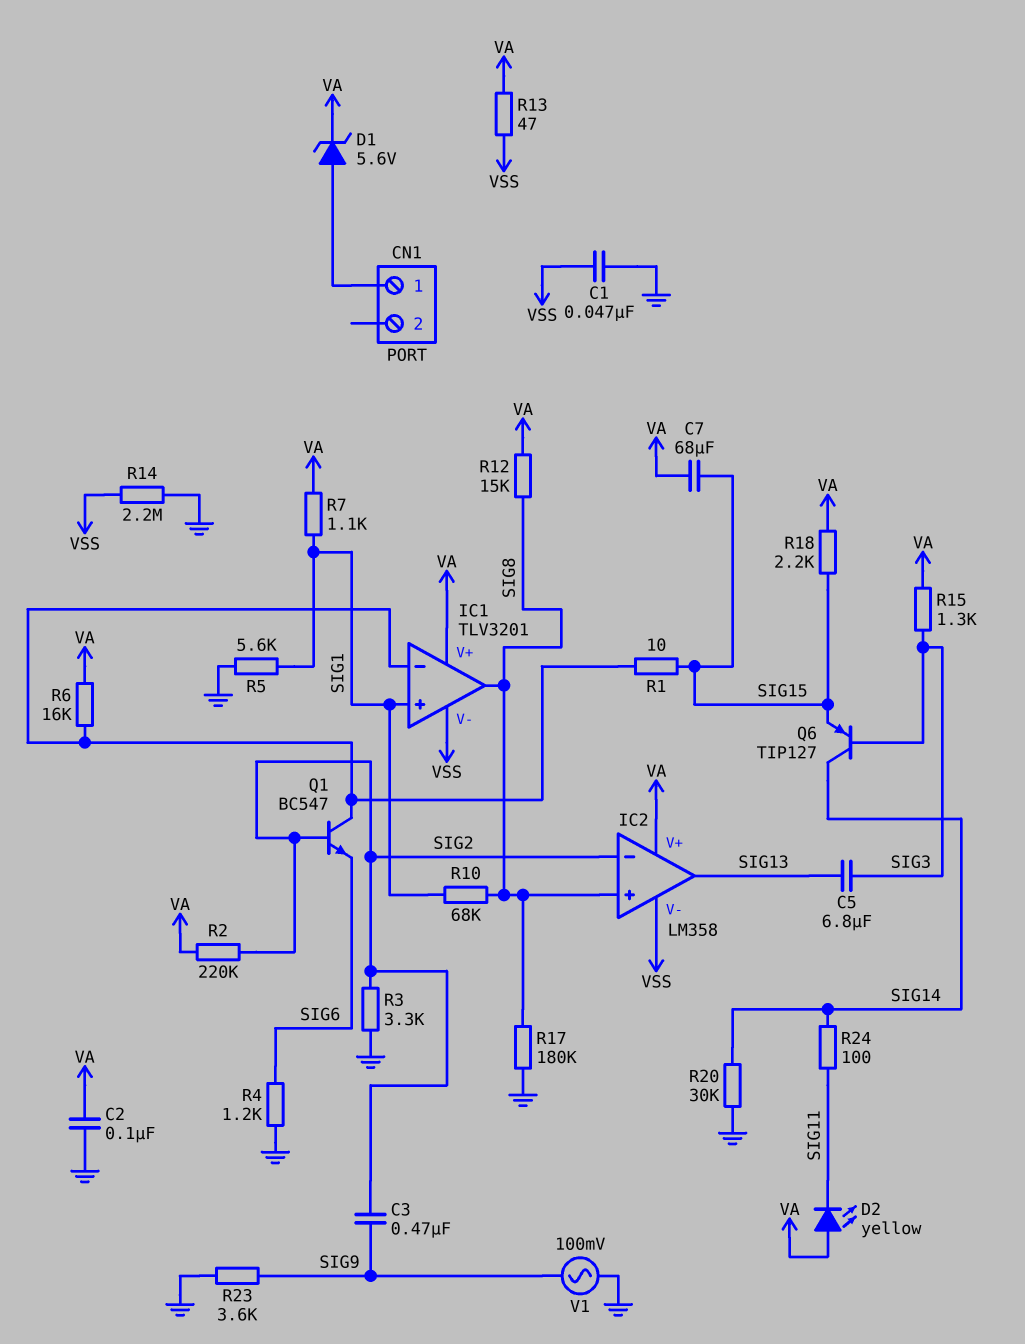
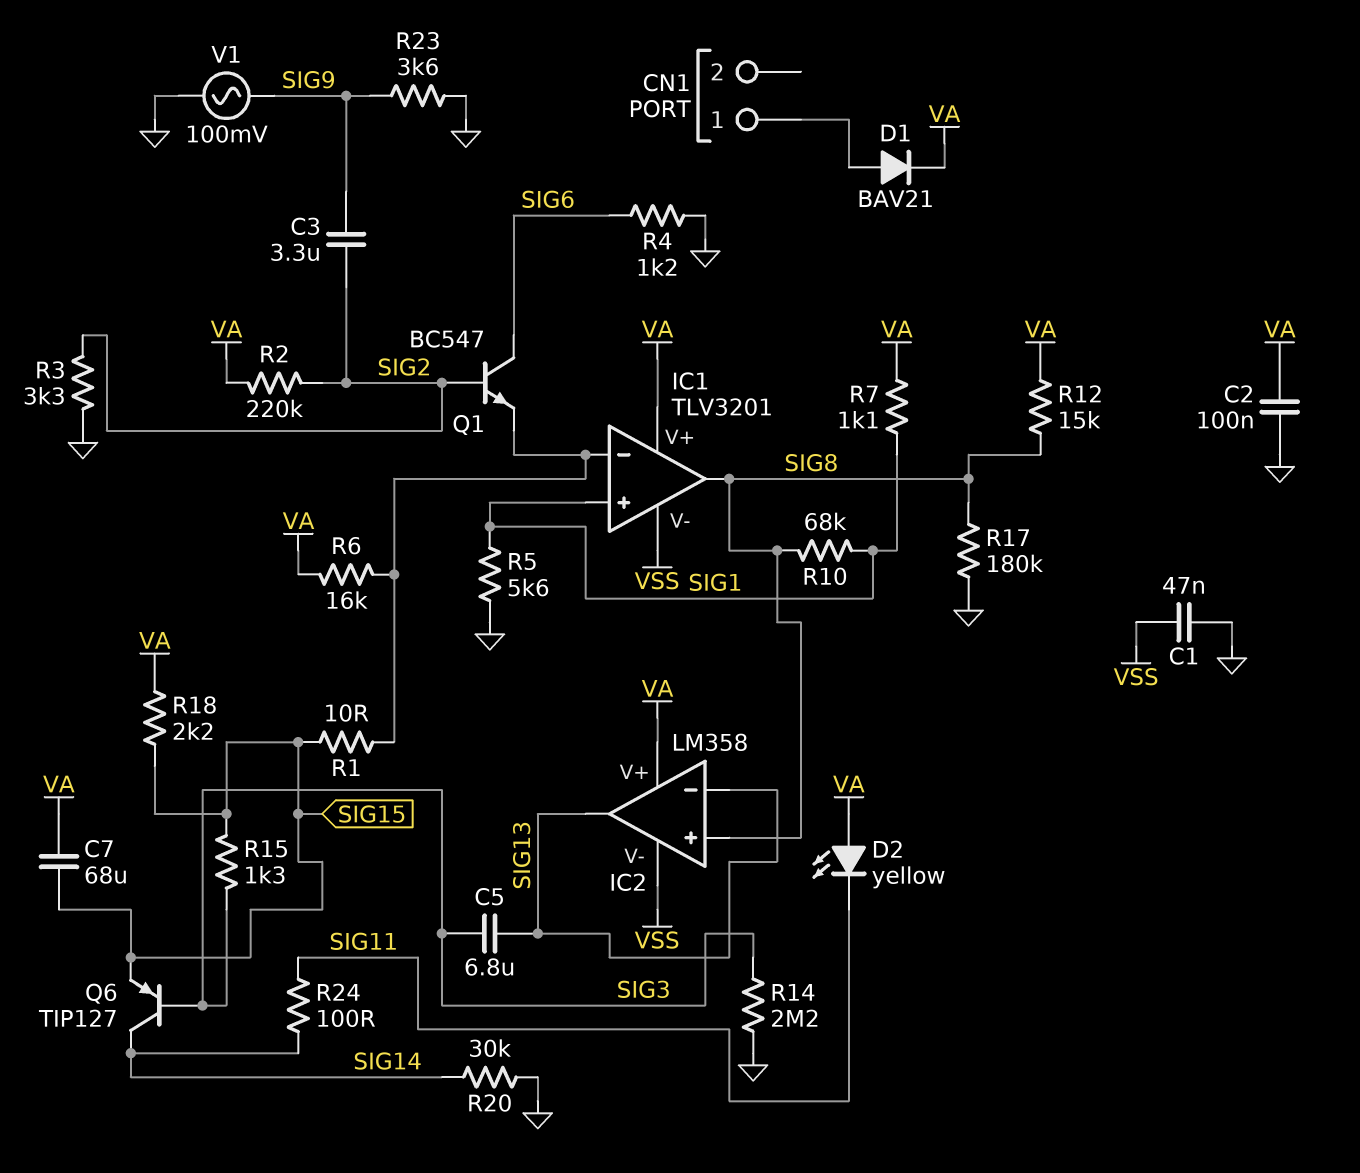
C3: 470nF (SIG2, SIG9) -> 3.3uF (SIG2, SIG9)
D1: zener 5.6V (A CN1/1, K VA) -> diode BAV21 (A CN1/1, K VA)
IC2 pin in-: SIG2 -> SIG13
Q1: NPN BC547 (B SIG2, C IC1/in-, E SIG6) -> NPN BC547 (B SIG2, C SIG6, E IC1/in-)
R13: 47 (VA, VSS) -> none
R14: 2.2M (GND, VSS) -> 2.2M (GND, SIG3)
R15: 1.3k (SIG3, VA) -> 1.3k (SIG3, SIG15)

